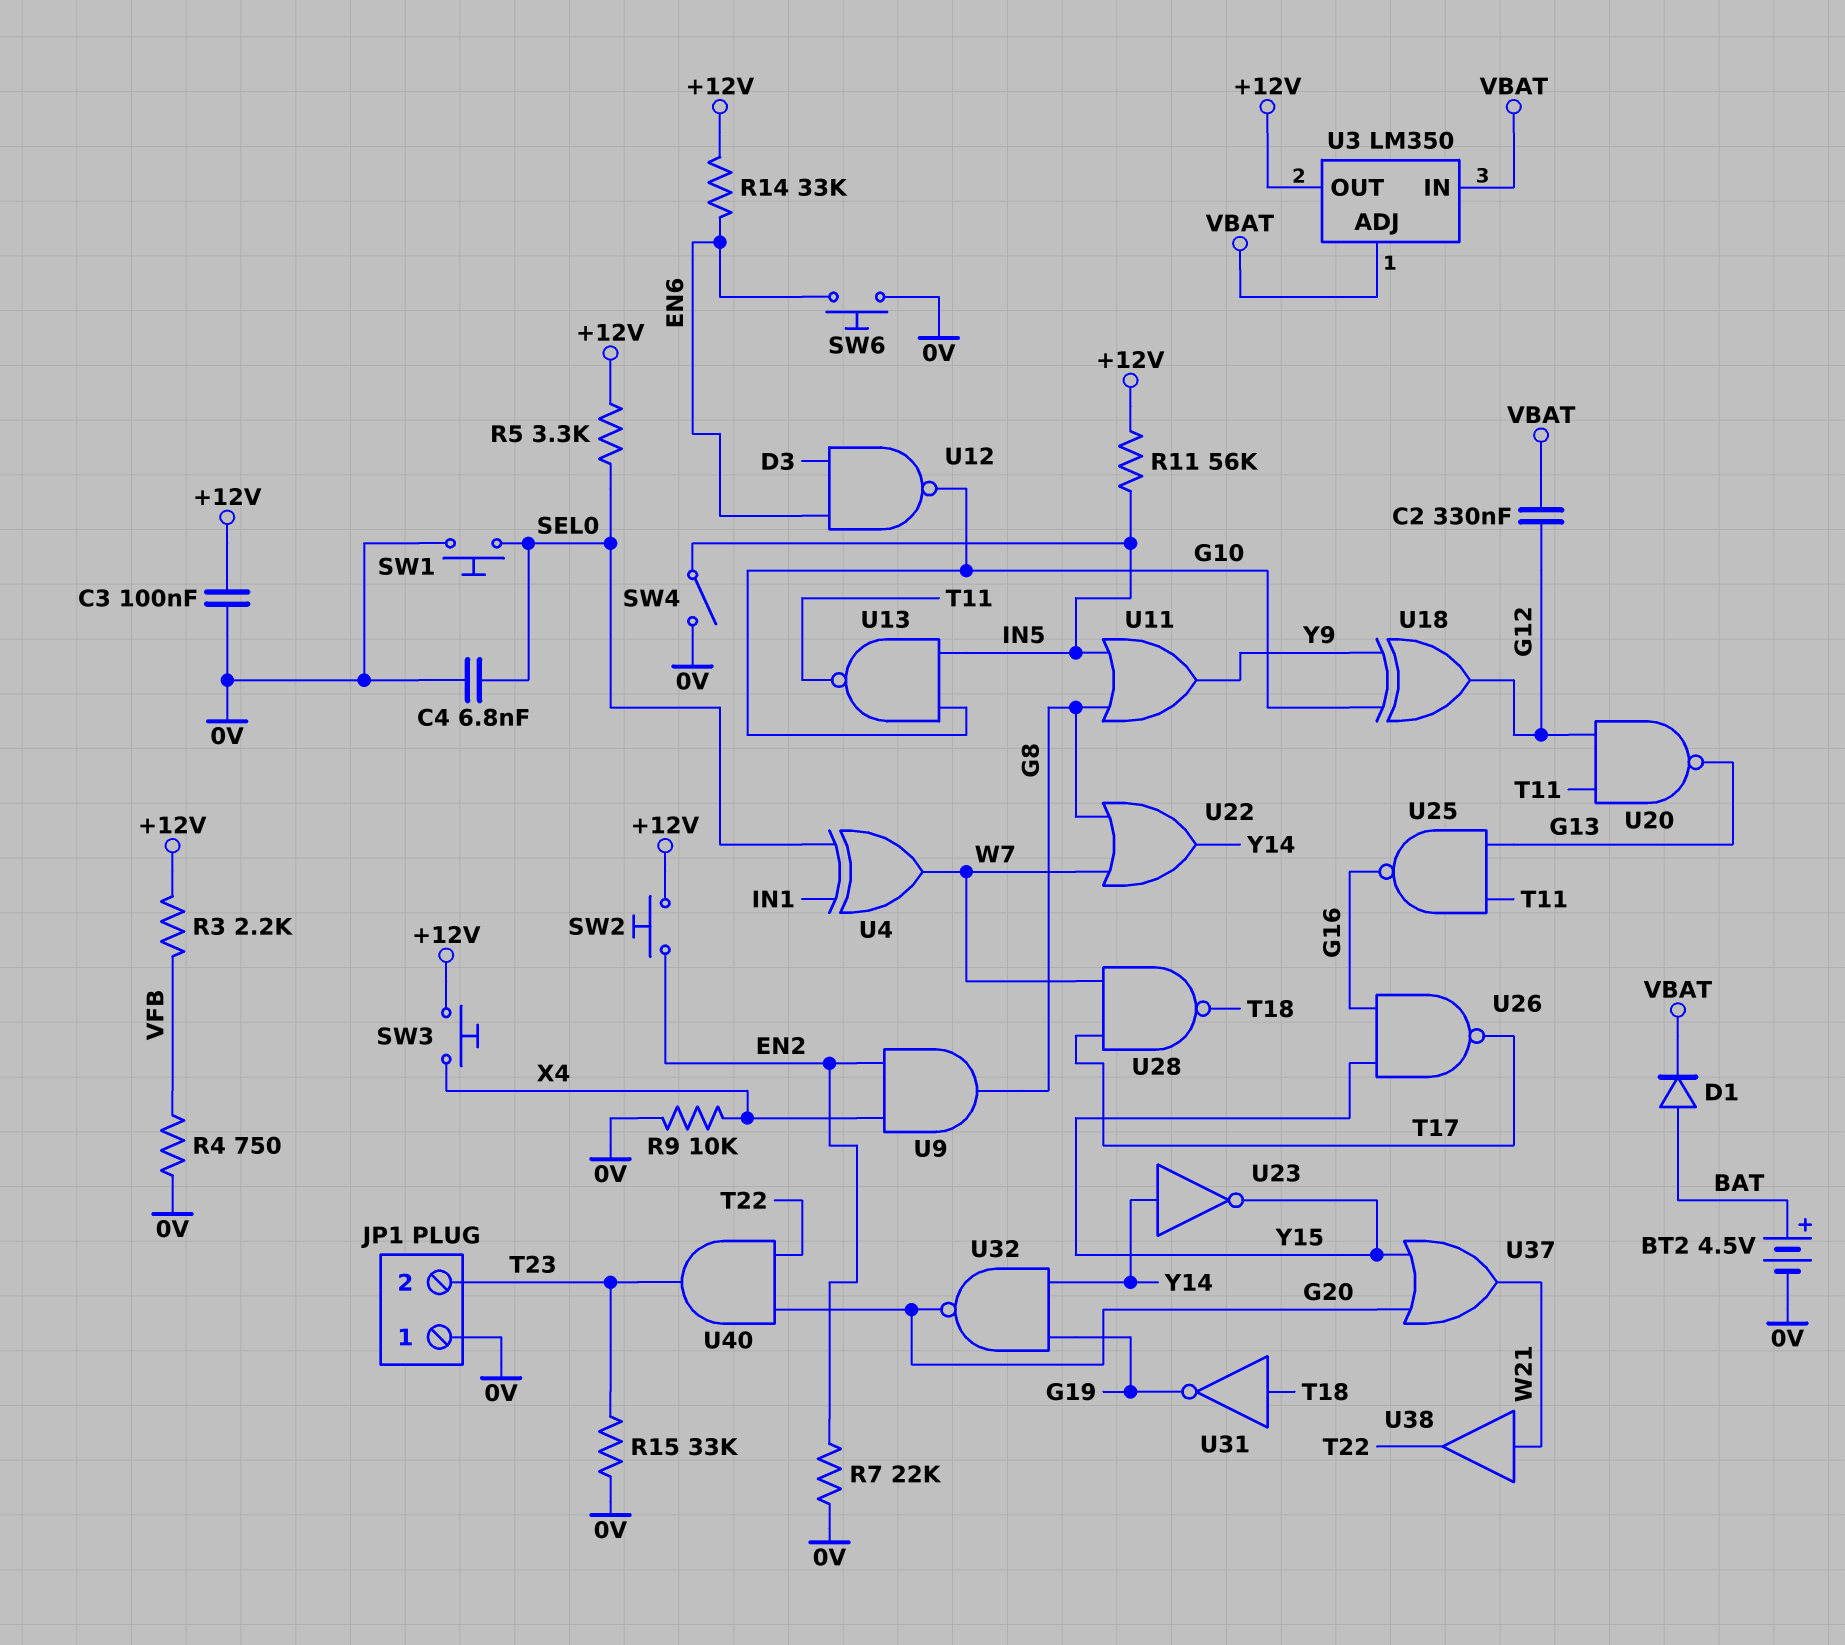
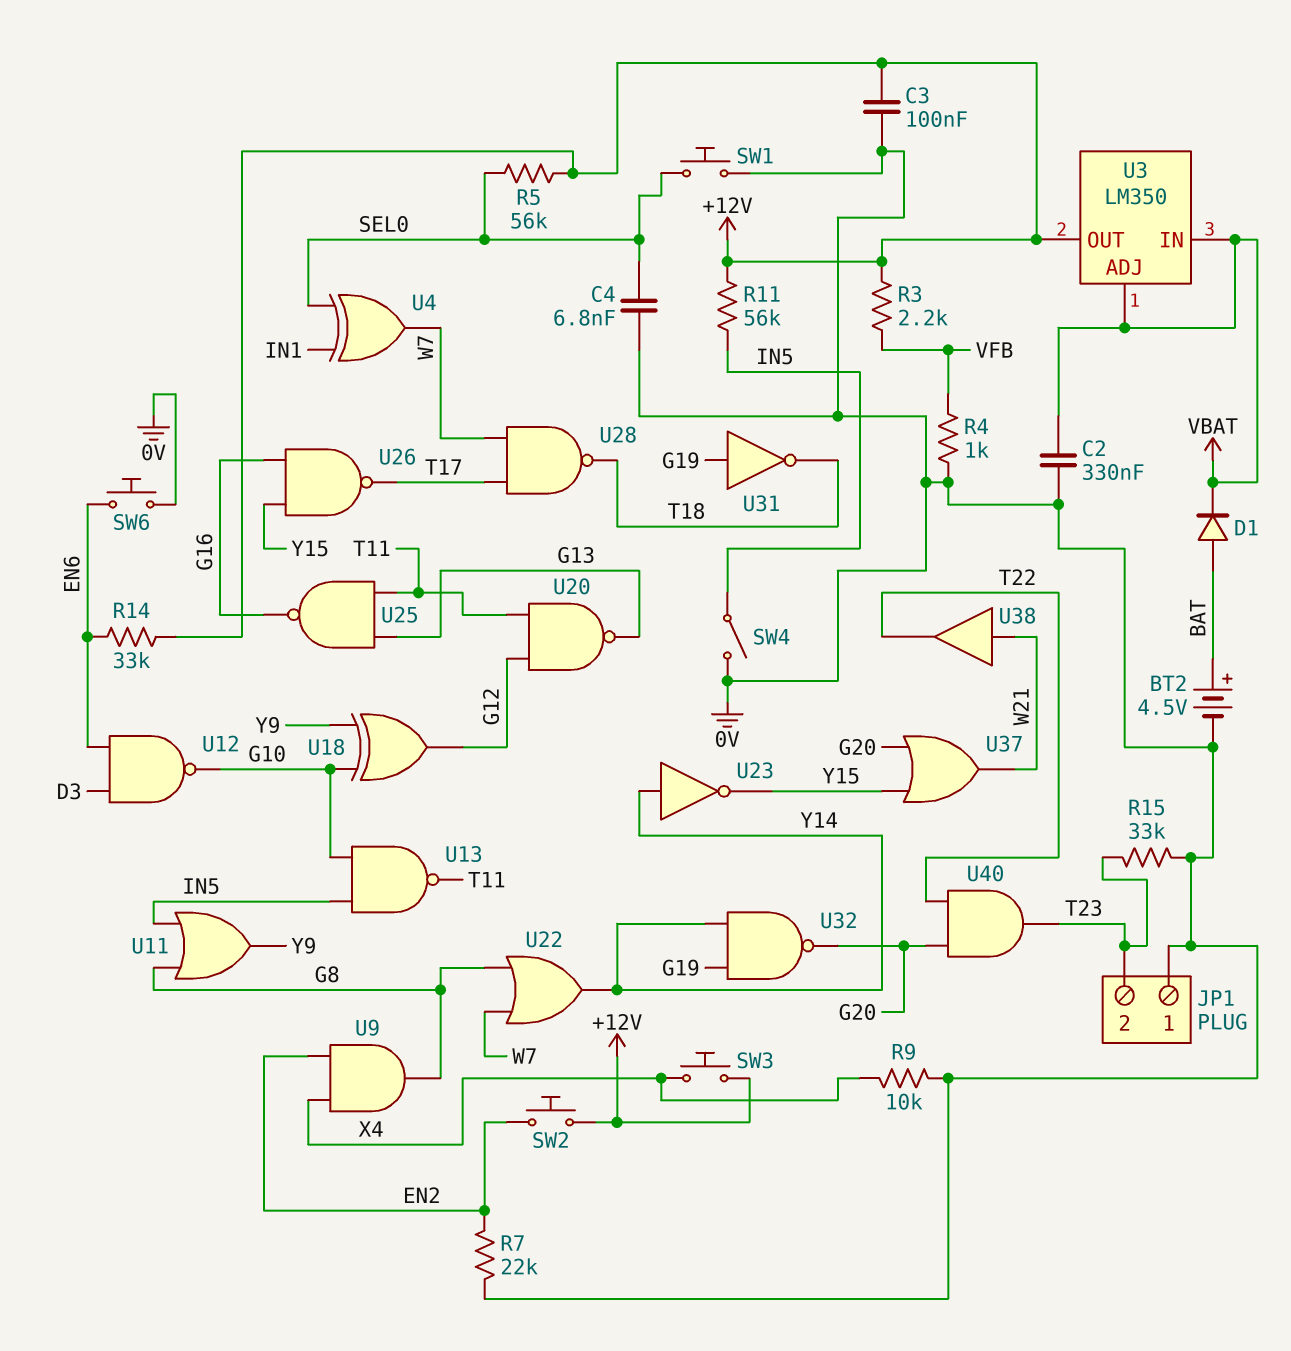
C2: 330nF (G12, VBAT) -> 330nF (0V, VBAT)
R4: 750 (0V, VFB) -> 1k (0V, VFB)
R5: 3.3k (+12V, SEL0) -> 56k (+12V, SEL0)
U31: NOT (in T18, out G19) -> NOT (in G19, out T18)

